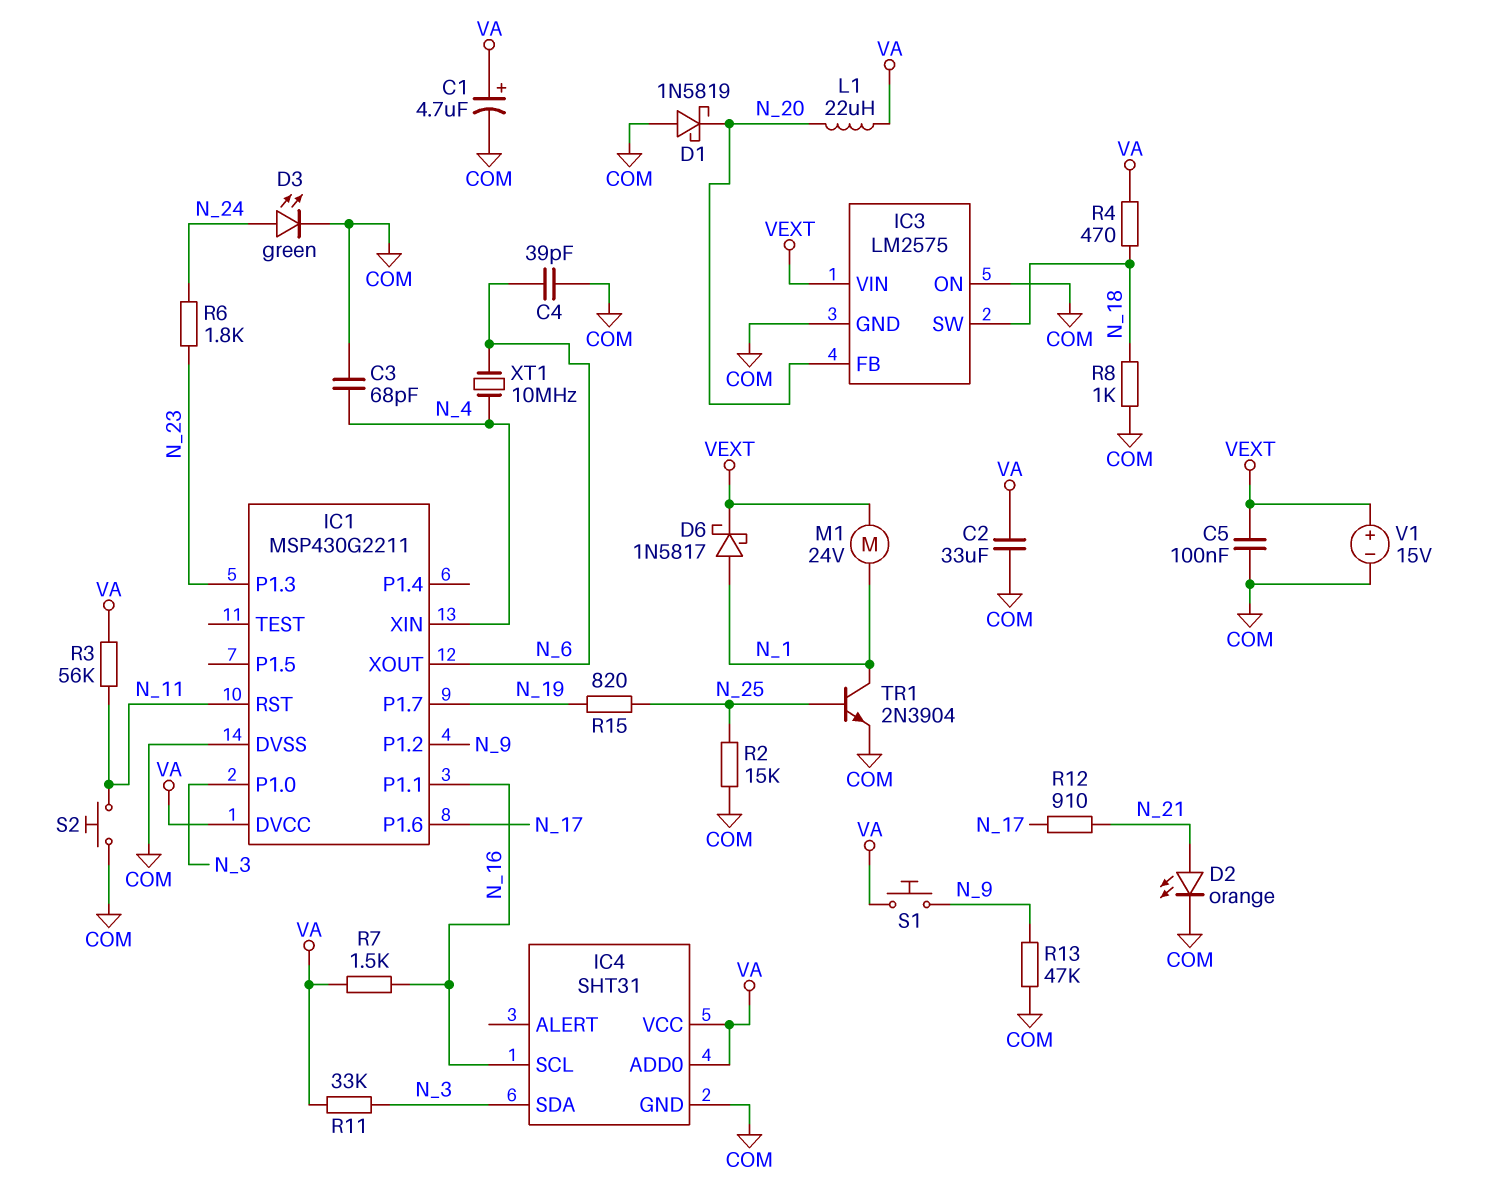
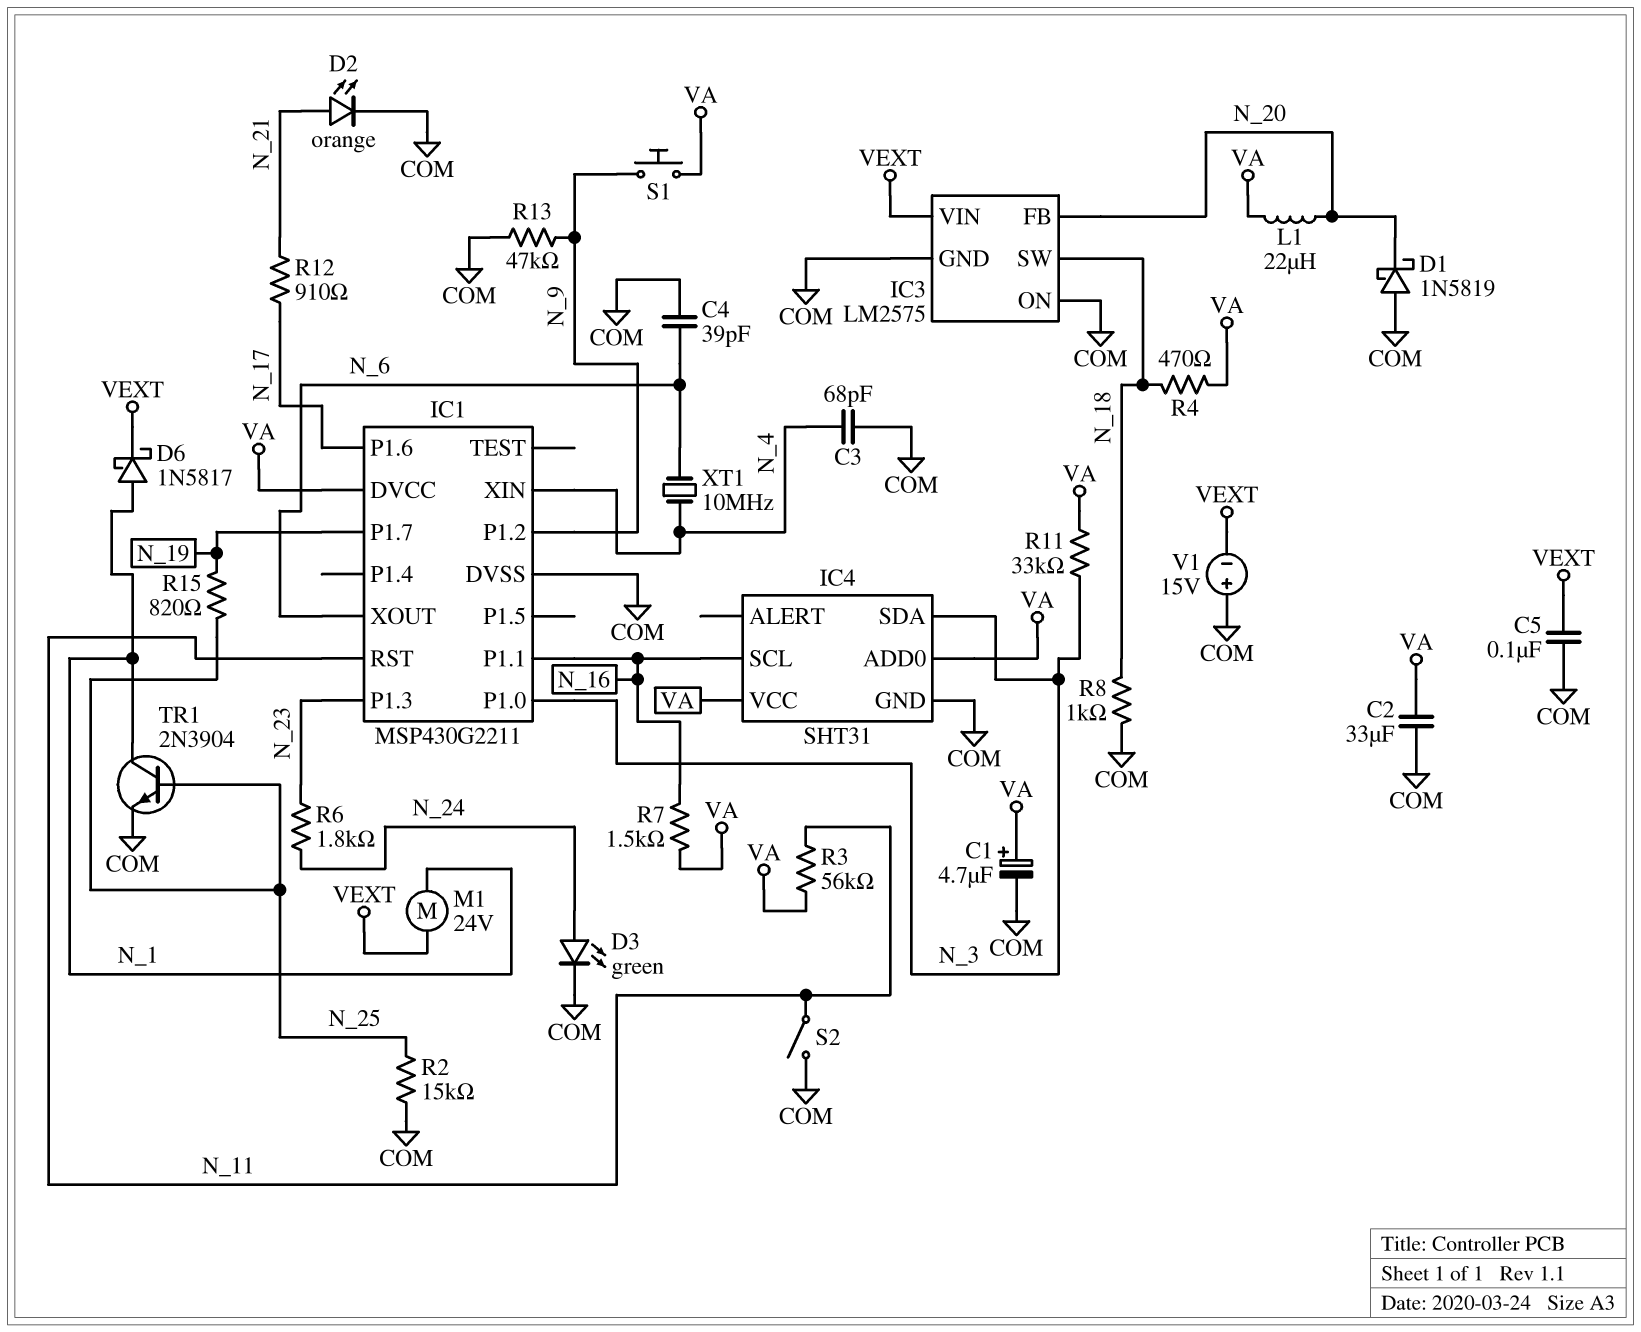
S2: button (COM, N_11) -> switch (COM, N_11)
V1: 15V (plus VEXT, minus COM) -> 15V (plus COM, minus VEXT)

